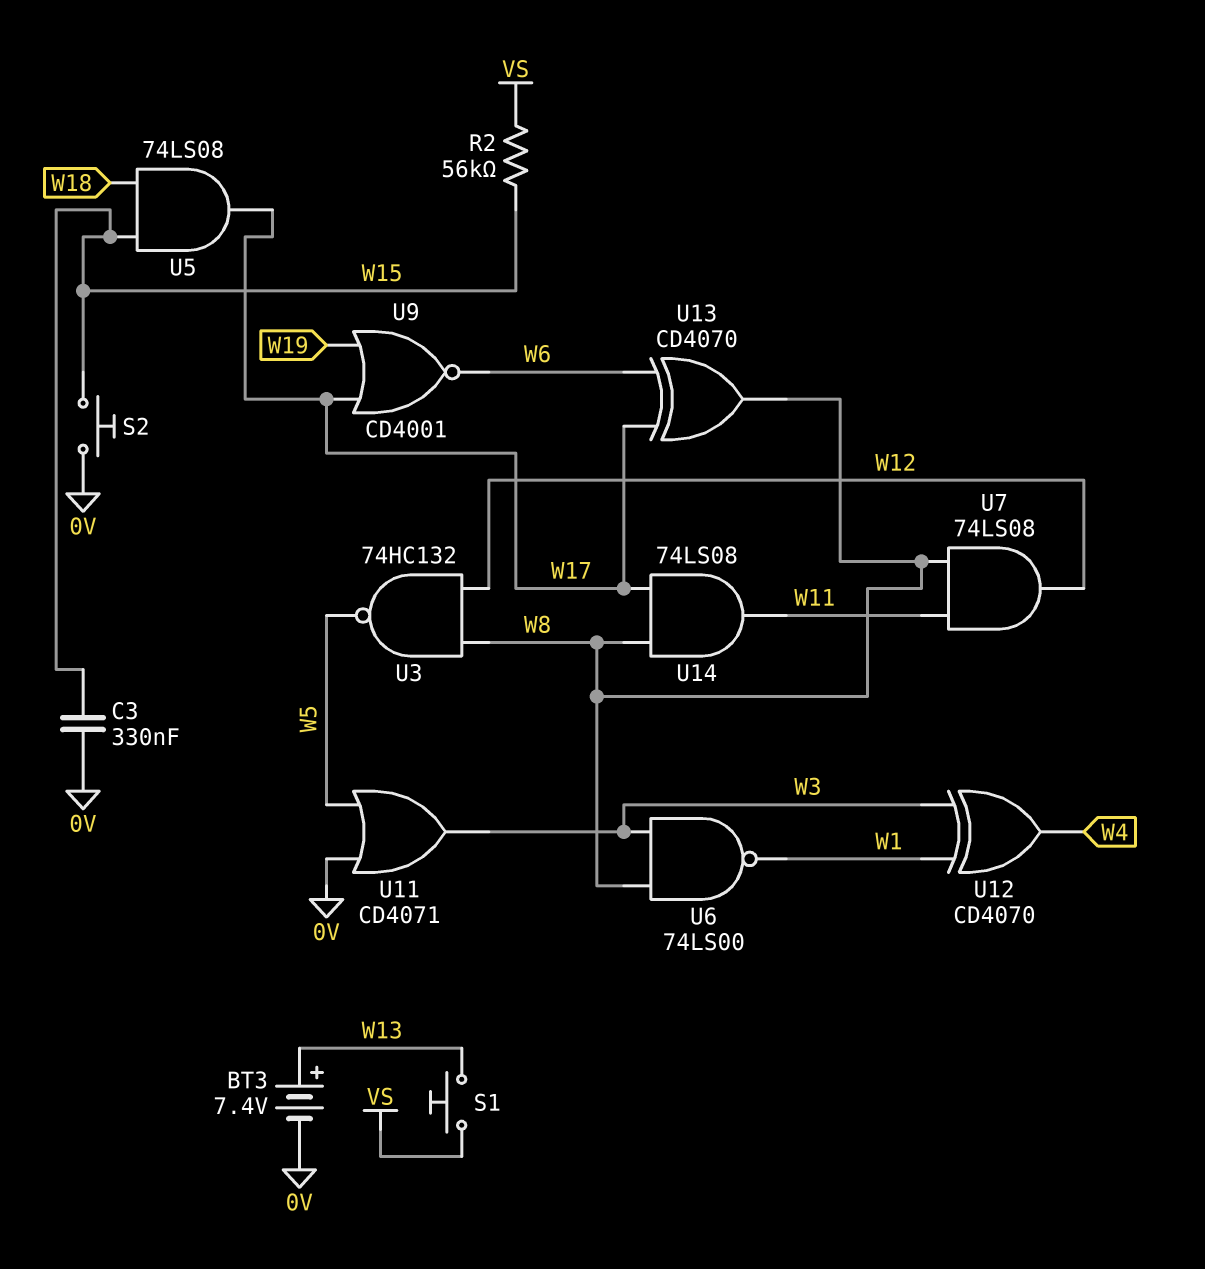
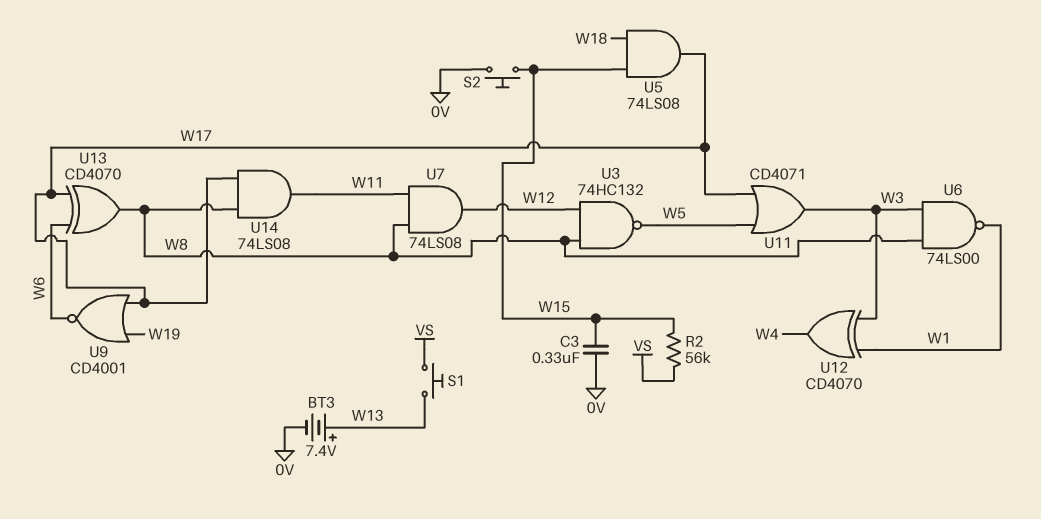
U11: OR CD4071 (in 0V, in W5, out W3) -> OR CD4071 (in W5, in W17, out W3)

